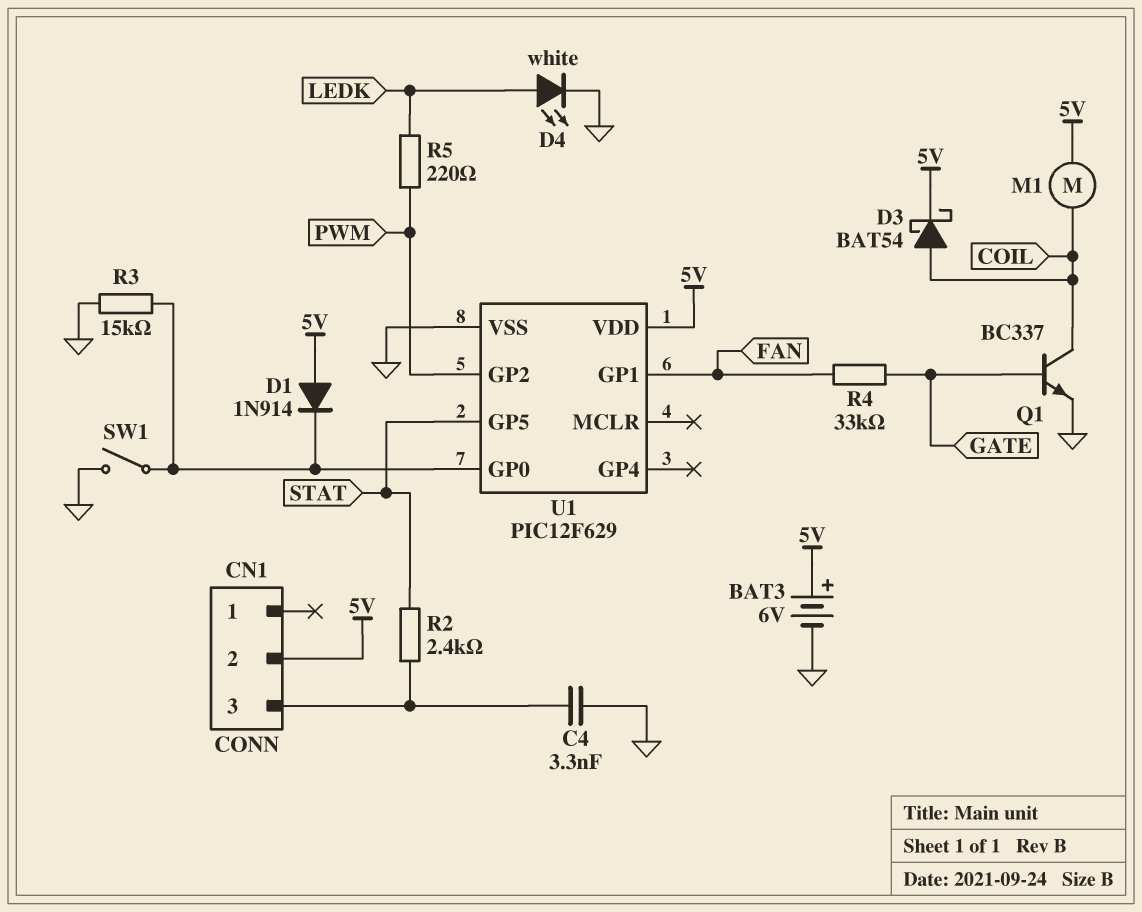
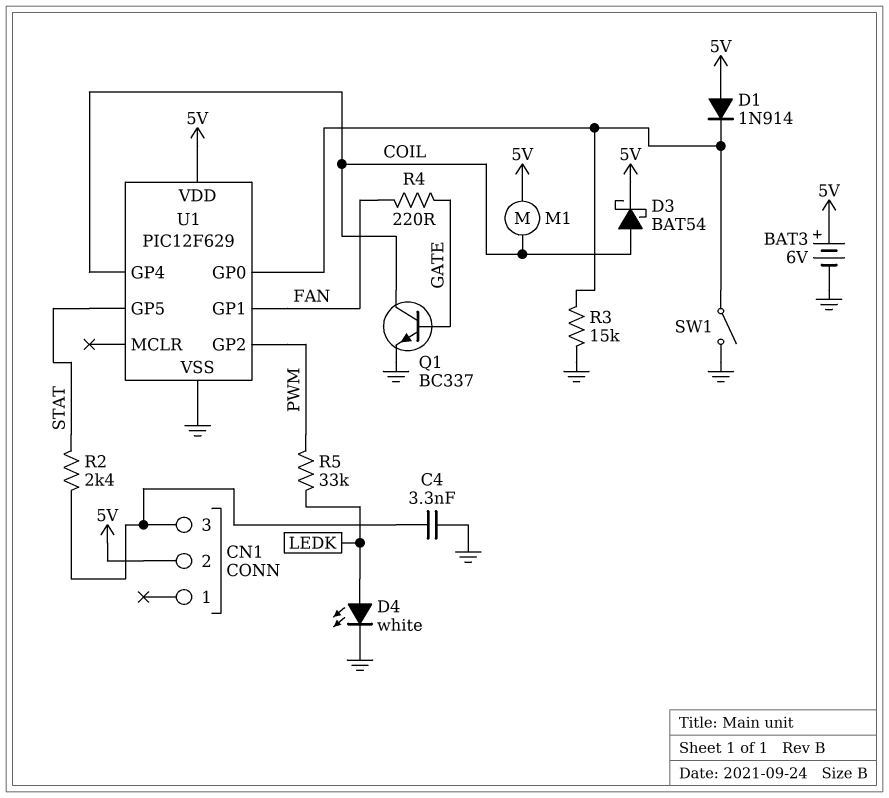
R4: 33k (FAN, GATE) -> 220 (FAN, GATE)
R5: 220 (LEDK, PWM) -> 33k (LEDK, PWM)
U1 pin GP4: none -> COIL

